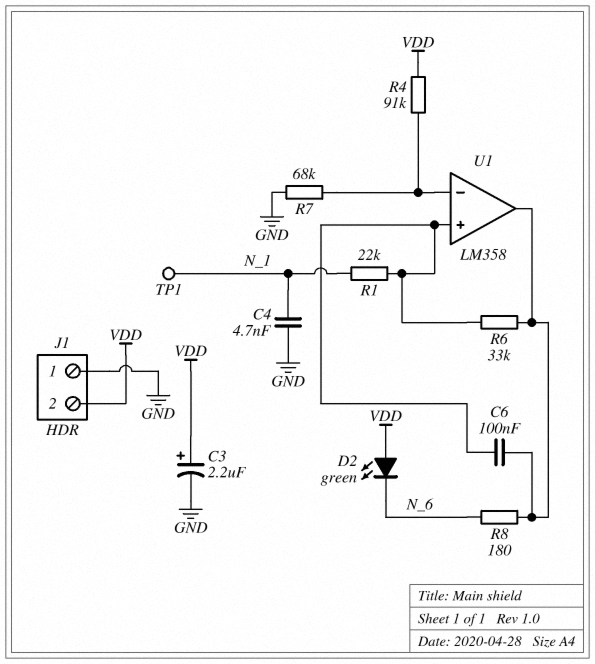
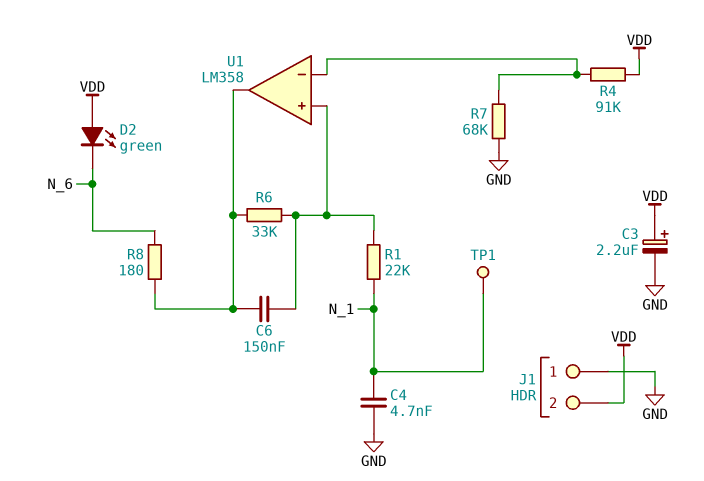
C6: 100nF (U1/in+, U1/out) -> 150nF (U1/in+, U1/out)

